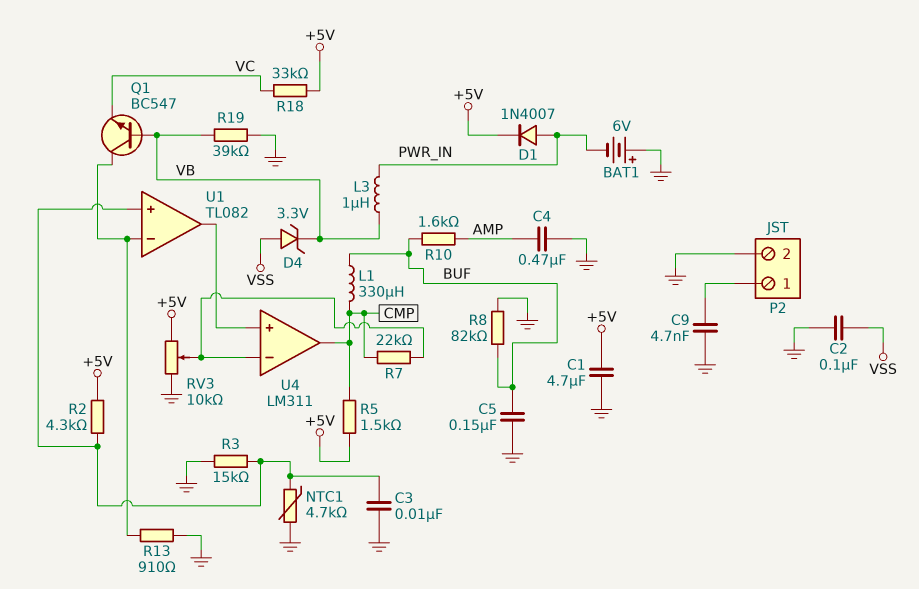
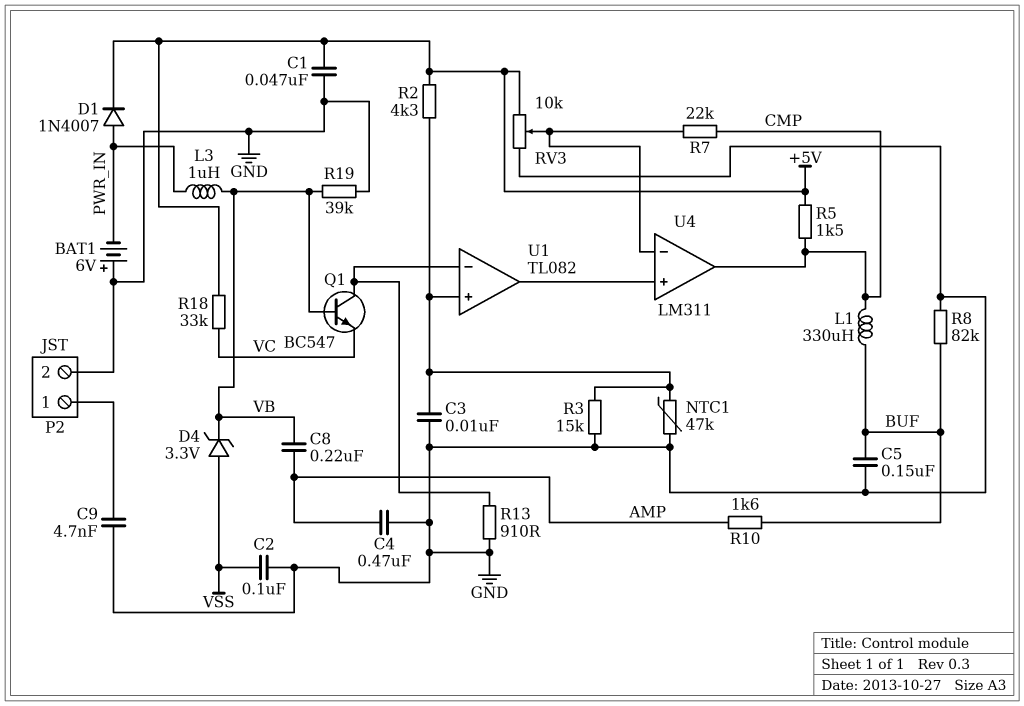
C1: 4.7uF (+5V, GND) -> 47nF (+5V, GND)
C8: none -> 220nF (AMP, VB)
NTC1: 4.7k (GND, U1/in+) -> 47k (GND, U1/in+)

